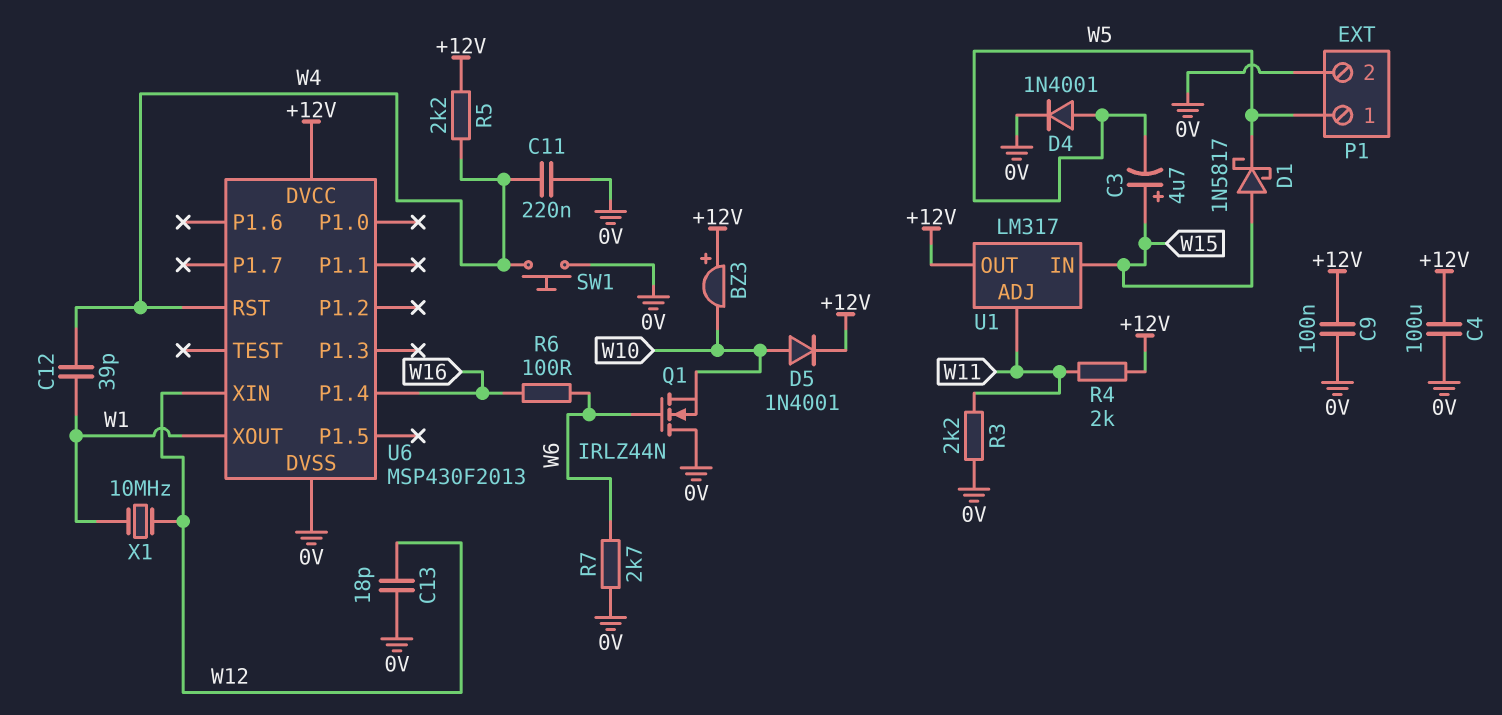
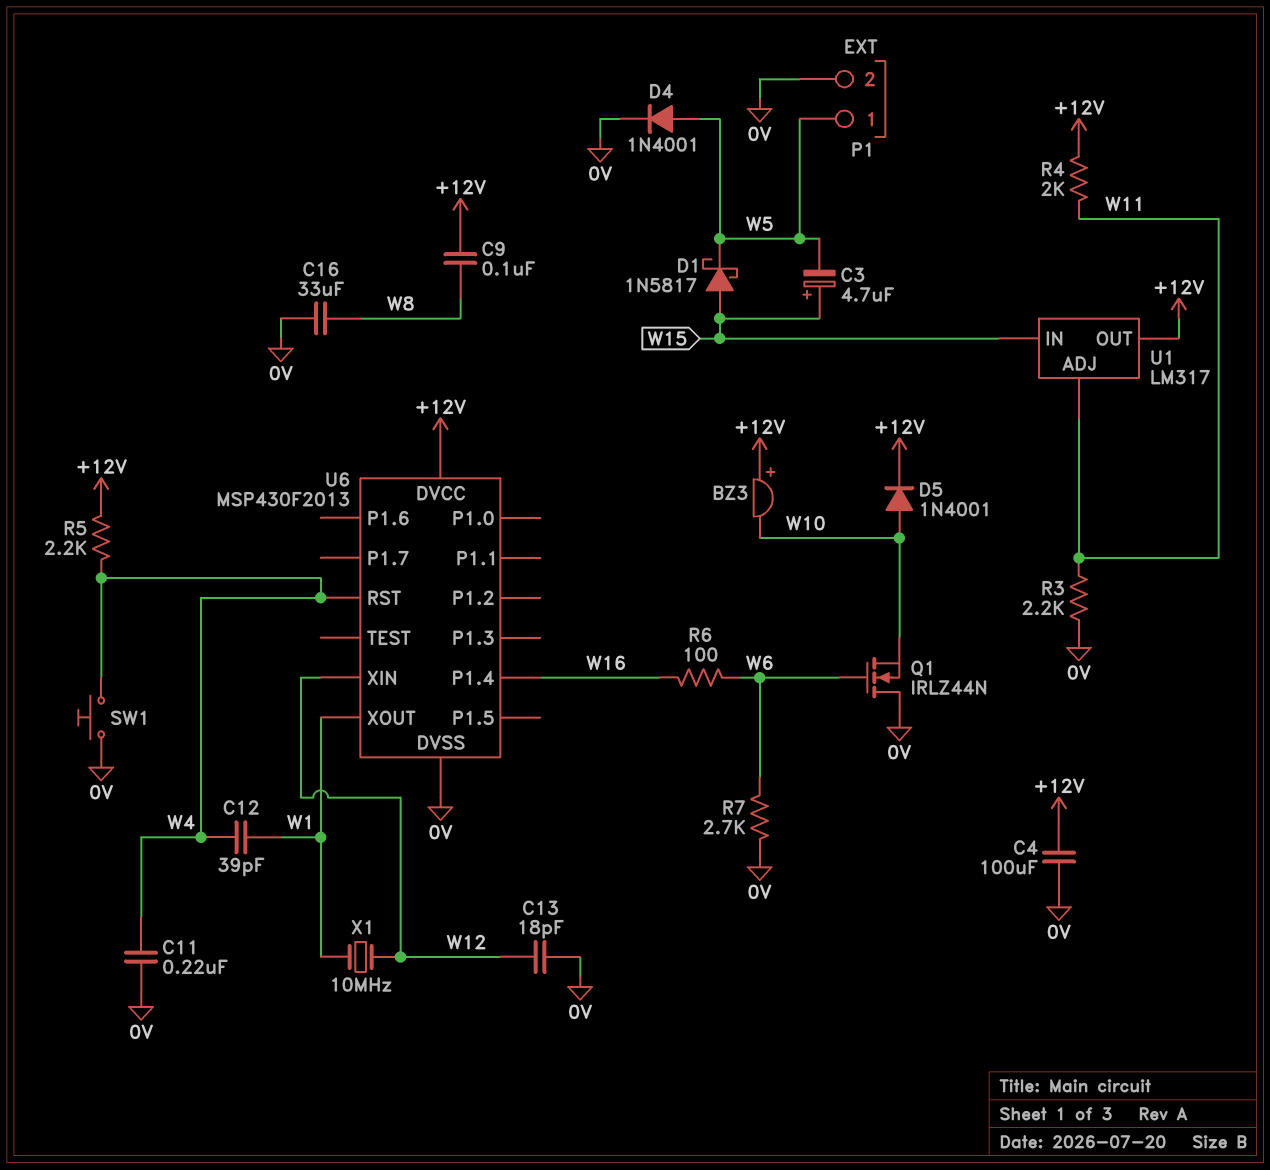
C9: 100nF (+12V, 0V) -> 100nF (+12V, W8)
C16: none -> 33uF (0V, W8)

